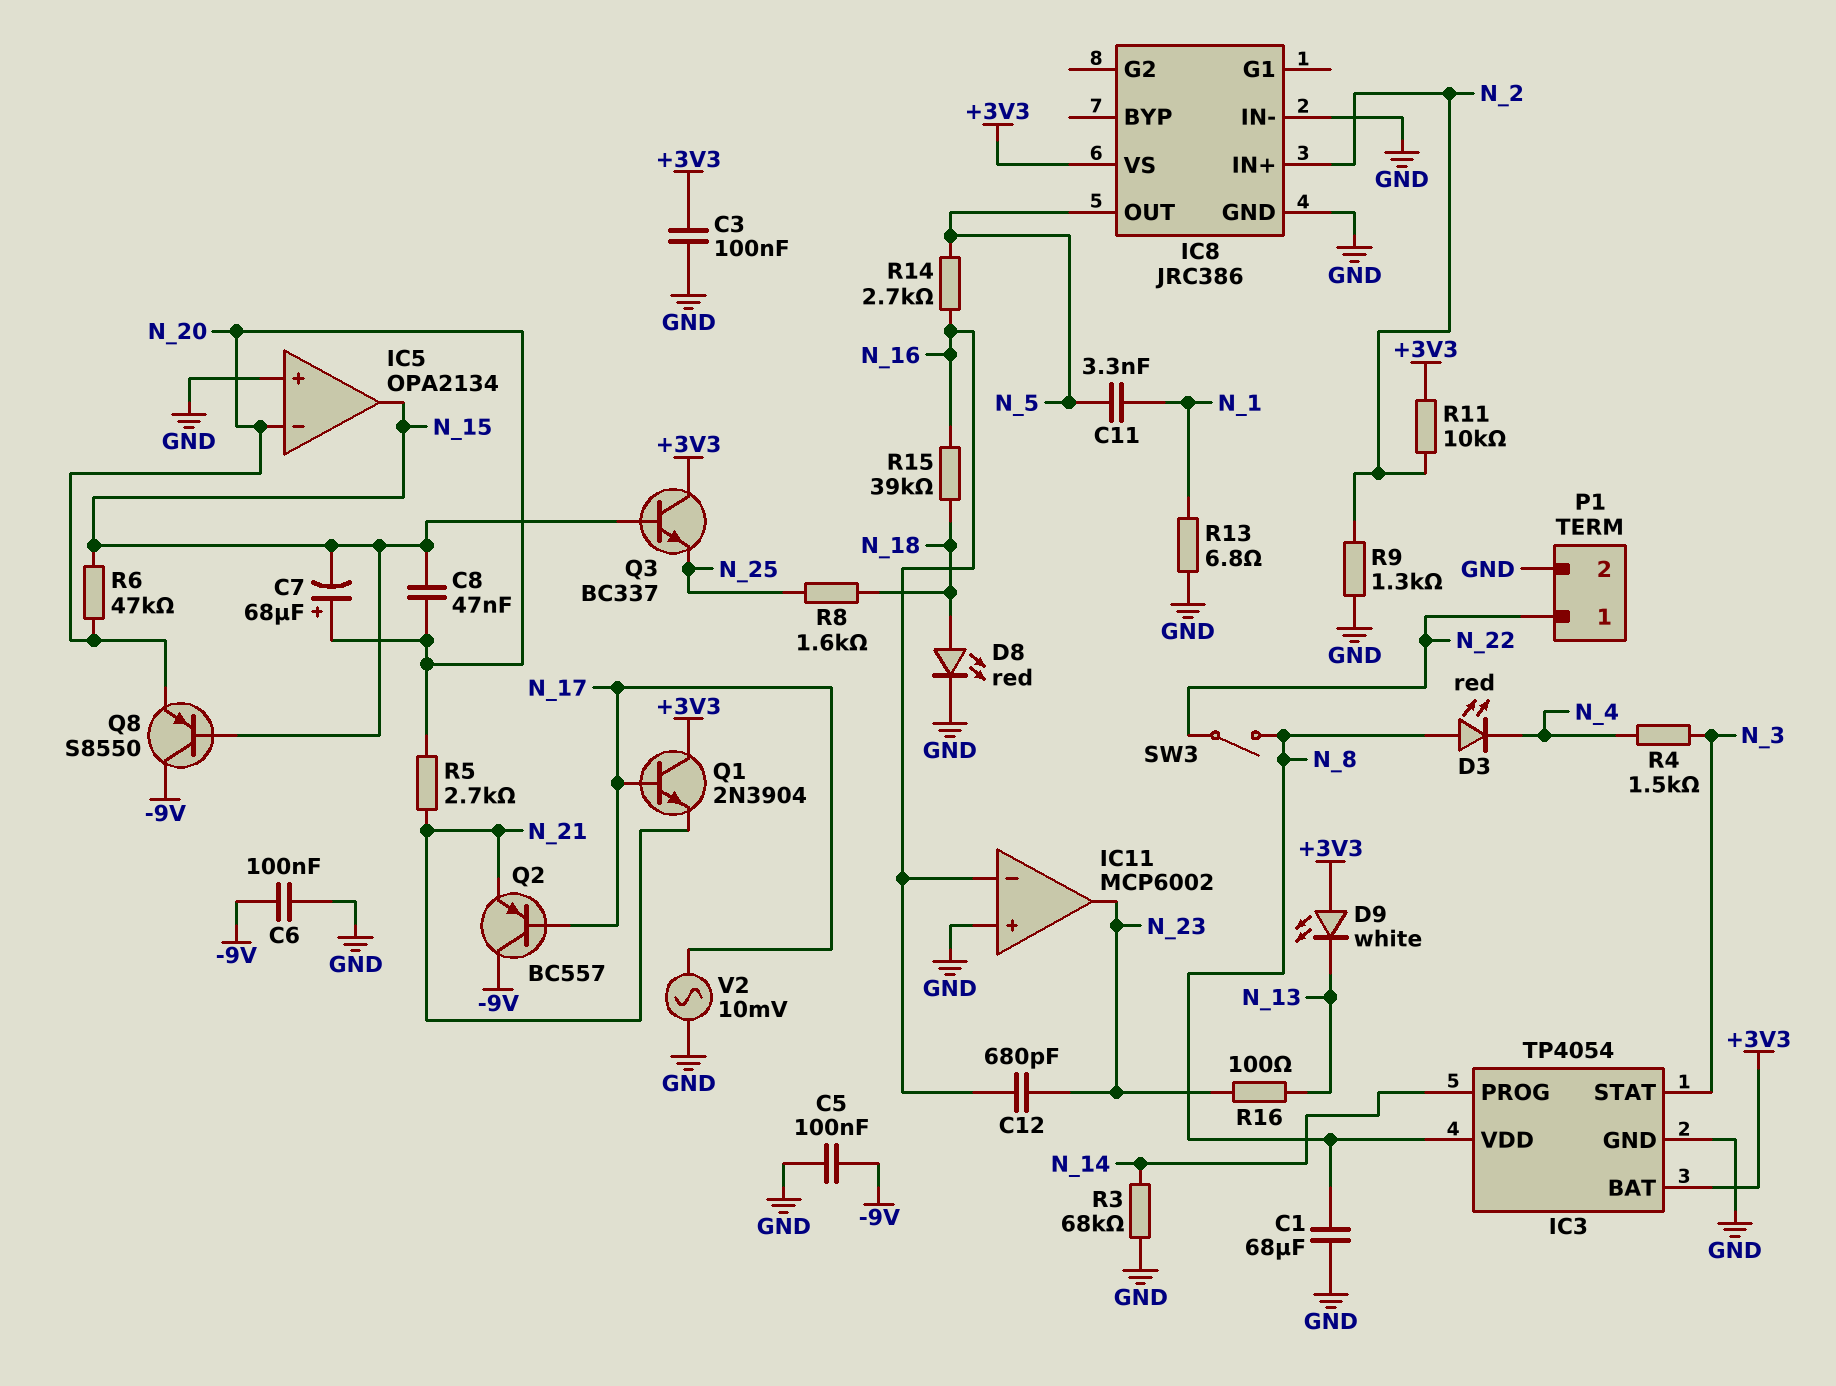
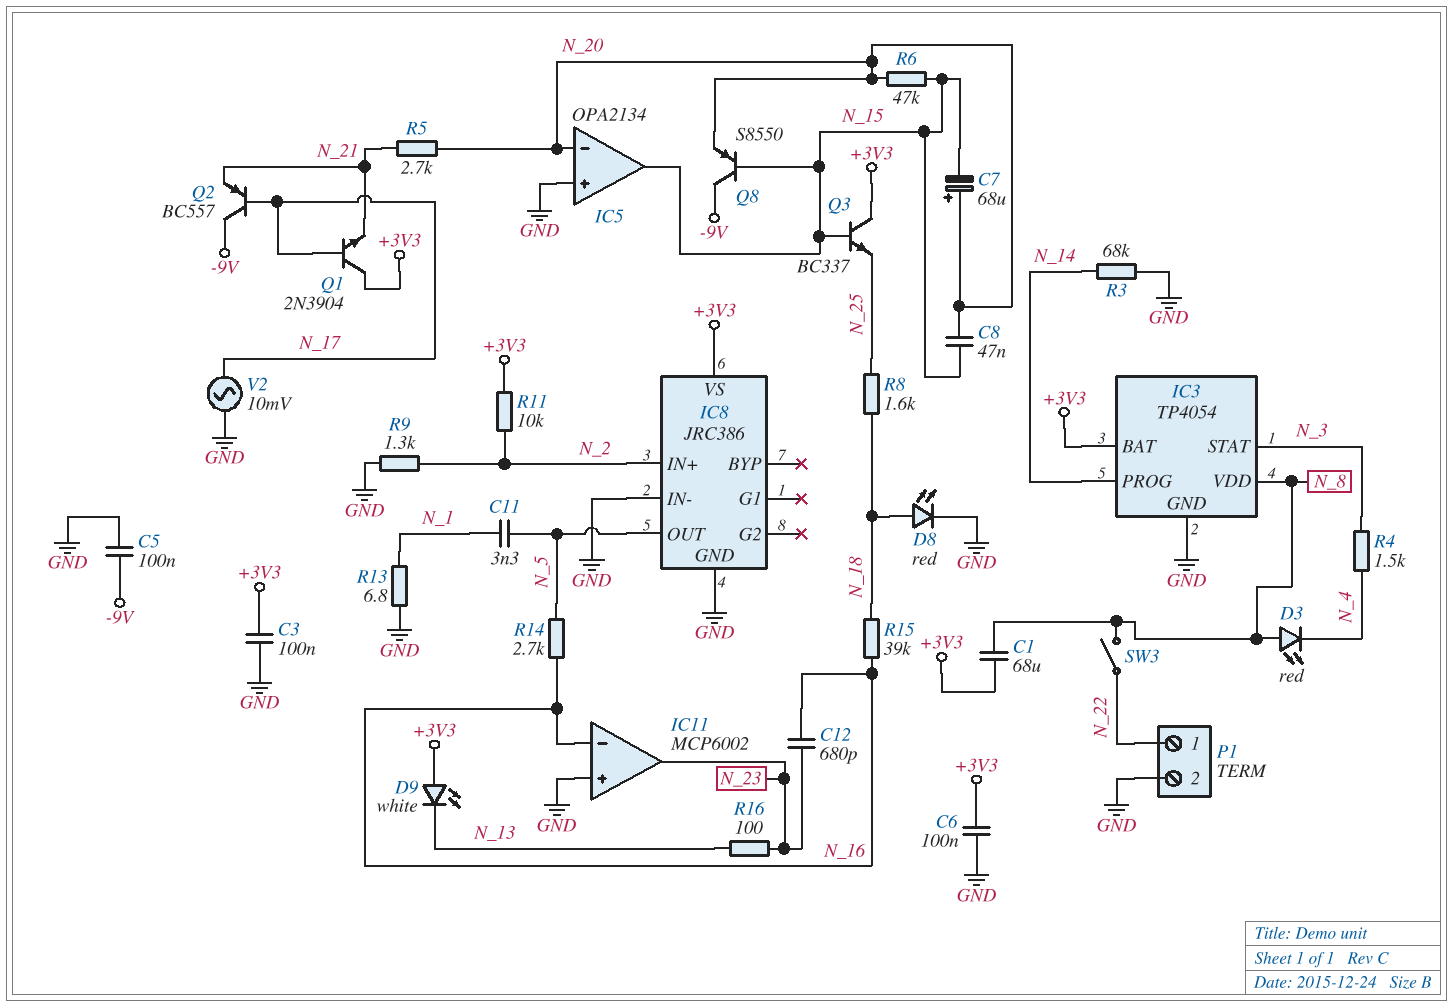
C1: 68uF (GND, N_8) -> 68uF (+3V3, N_8)
C6: 100nF (-9V, GND) -> 100nF (+3V3, GND)

